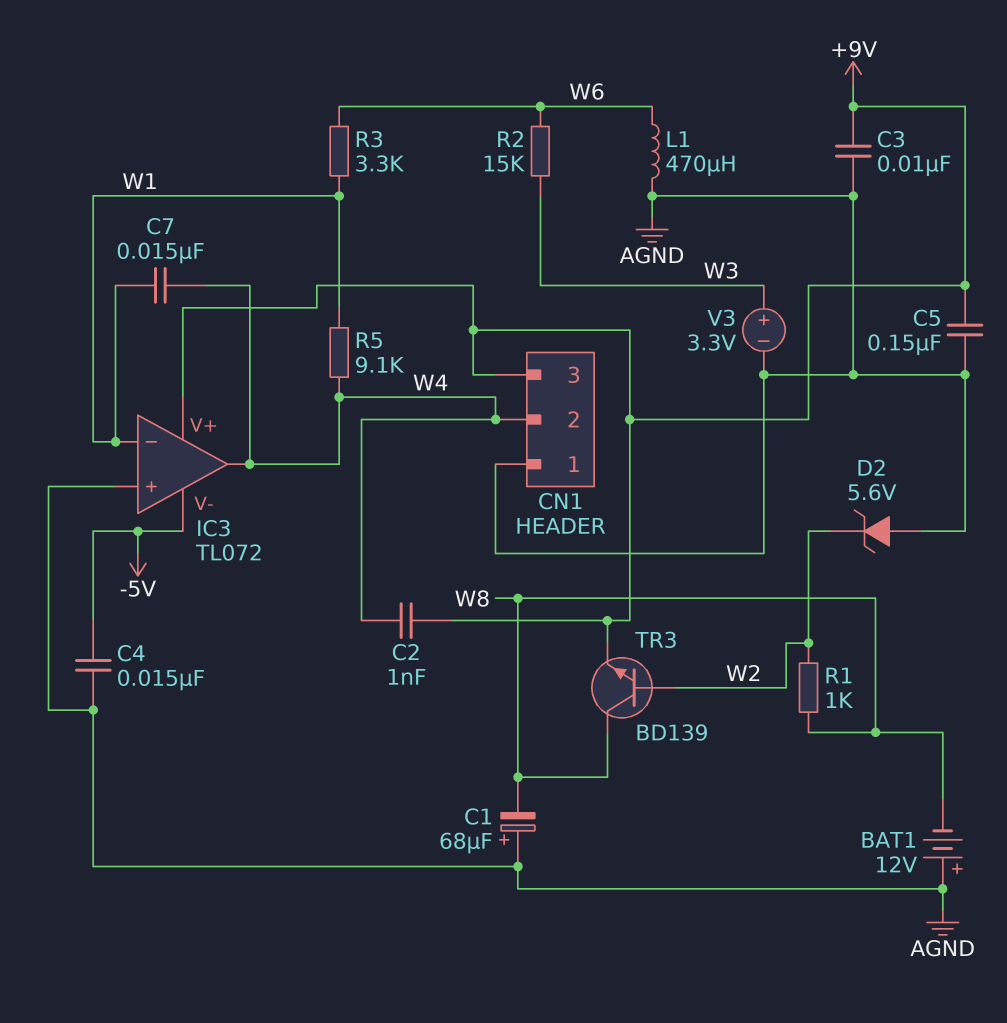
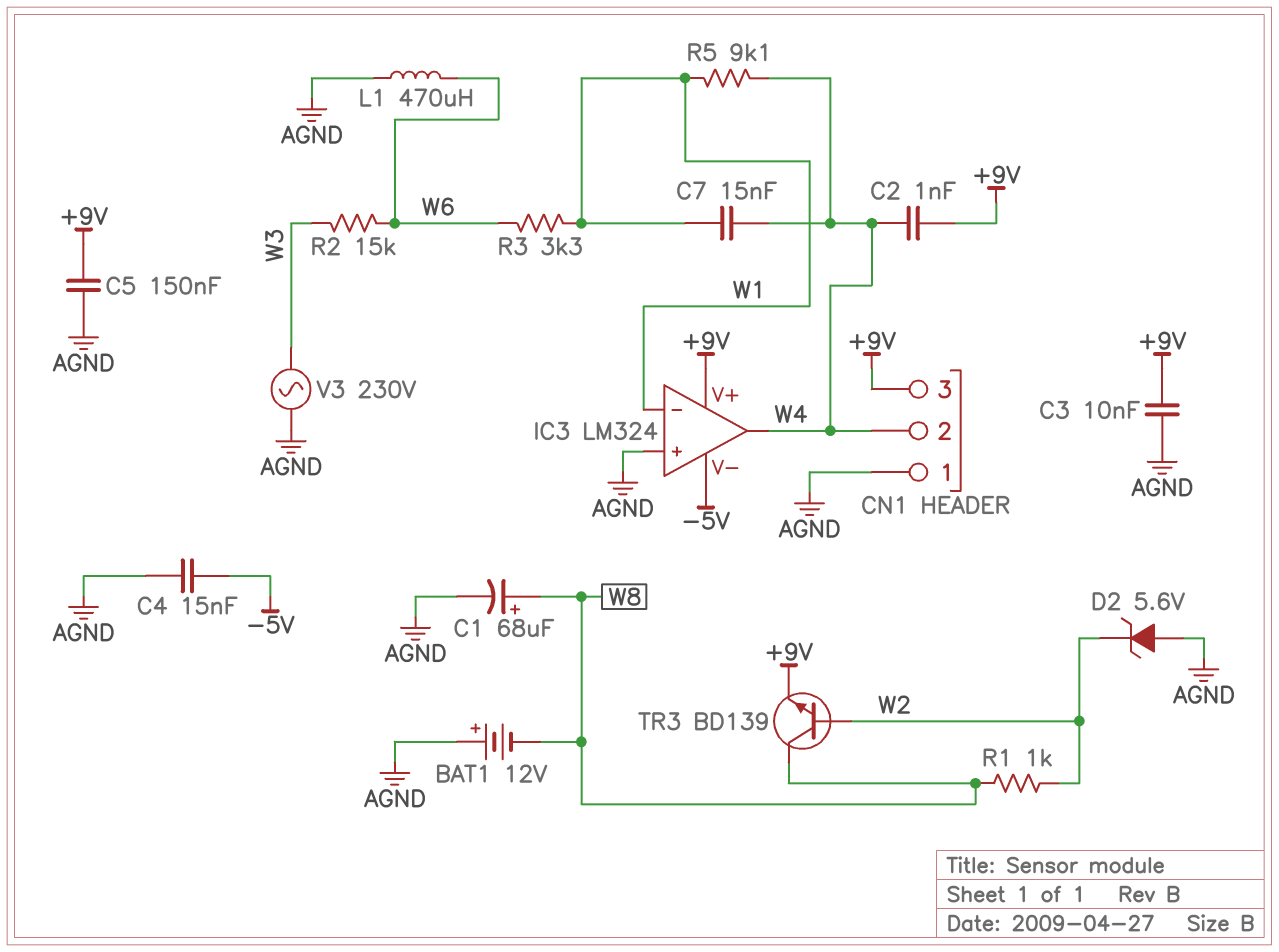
C1: 68uF (plus AGND, minus W8) -> 68uF (plus W8, minus AGND)
IC3: TL072 -> LM324
V3: 3.3V (plus W3, minus AGND) -> AC 230V (AGND, W3)

